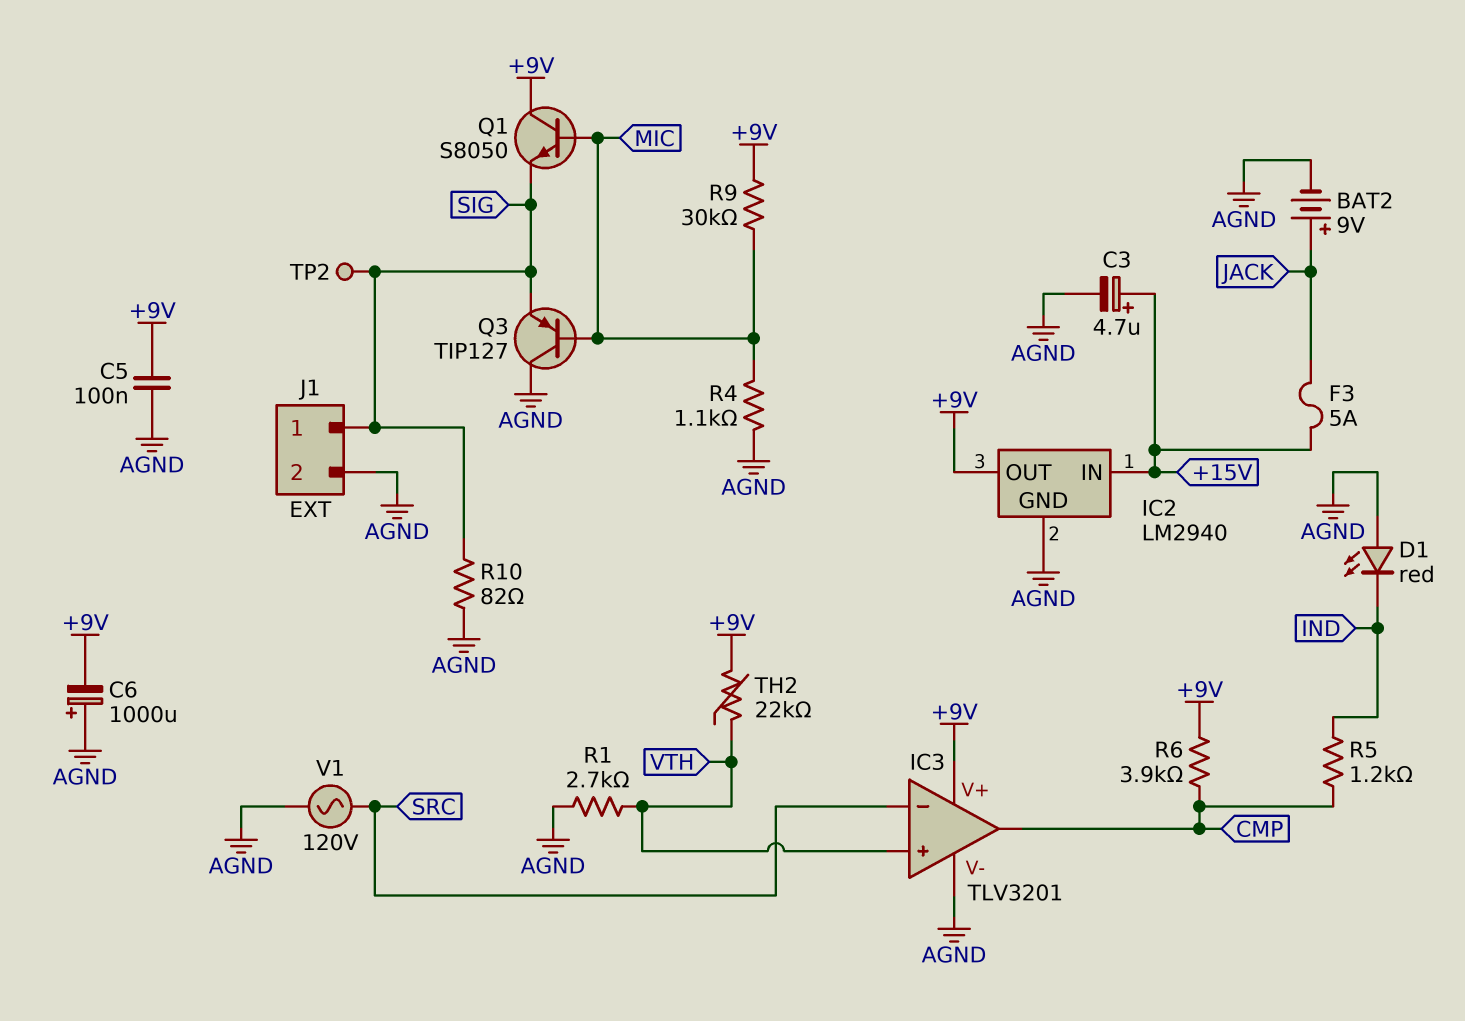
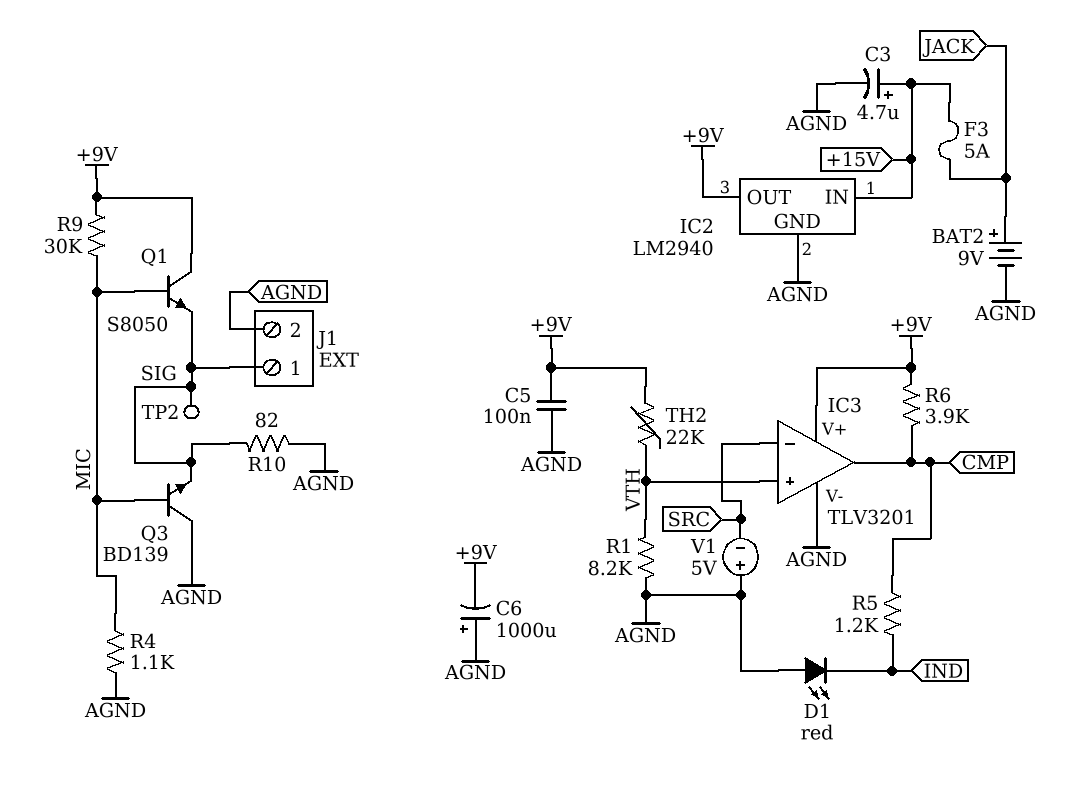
Q3: PNP TIP127 (B MIC, C AGND, E SIG) -> NPN BD139 (B MIC, C AGND, E SIG)
R1: 2.7k (AGND, VTH) -> 8.2k (AGND, VTH)
V1: AC 120V (AGND, SRC) -> 5V (plus AGND, minus SRC)

